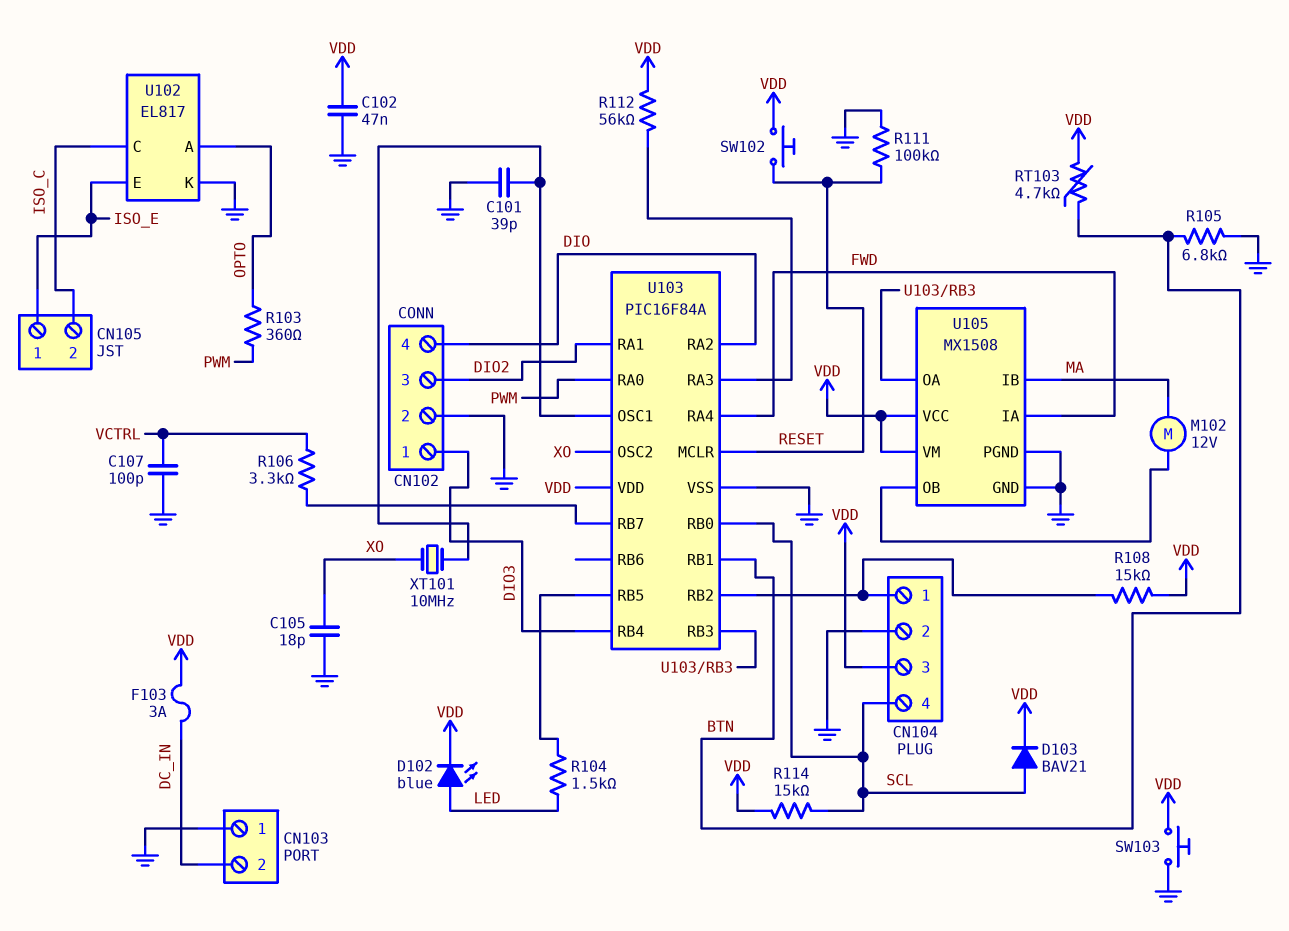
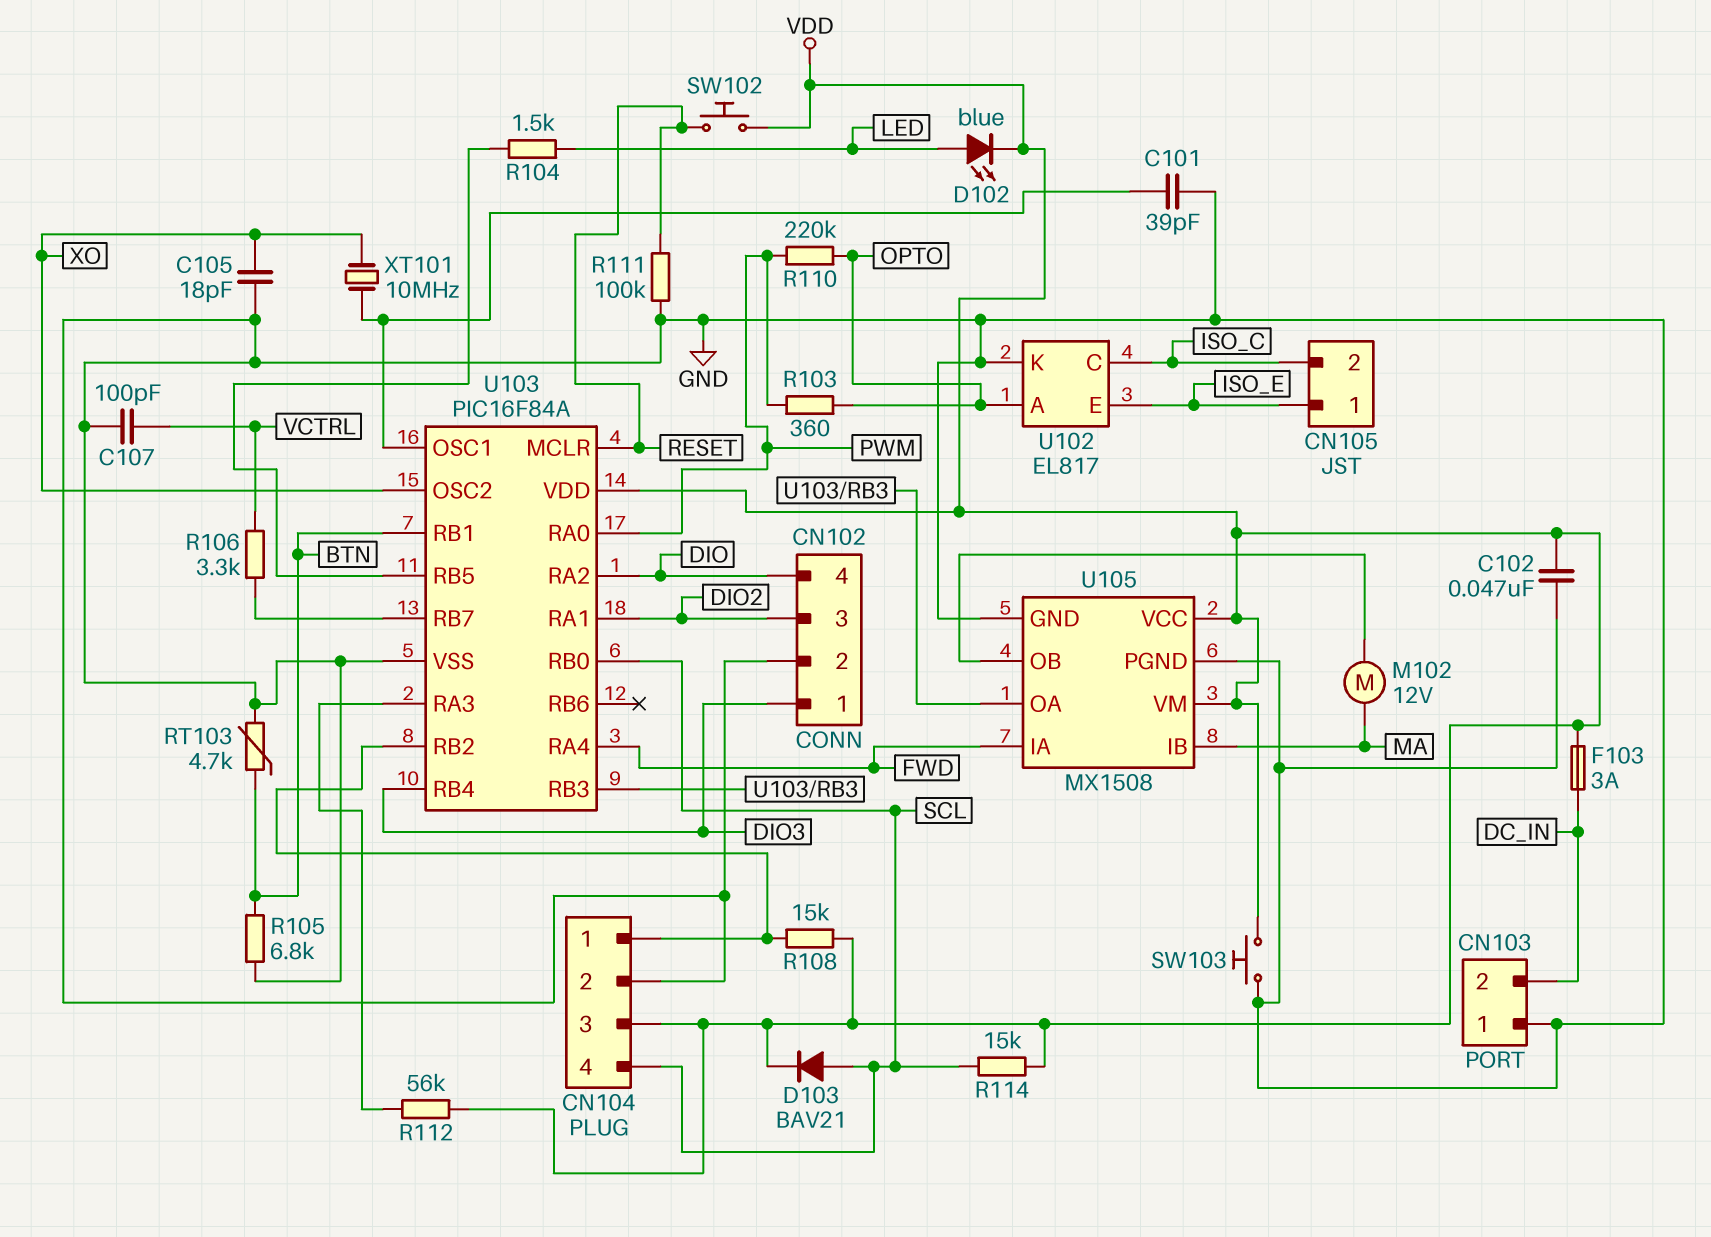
R110: none -> 220k (OPTO, PWM)
RT103: 4.7k (BTN, VDD) -> 4.7k (BTN, GND)

